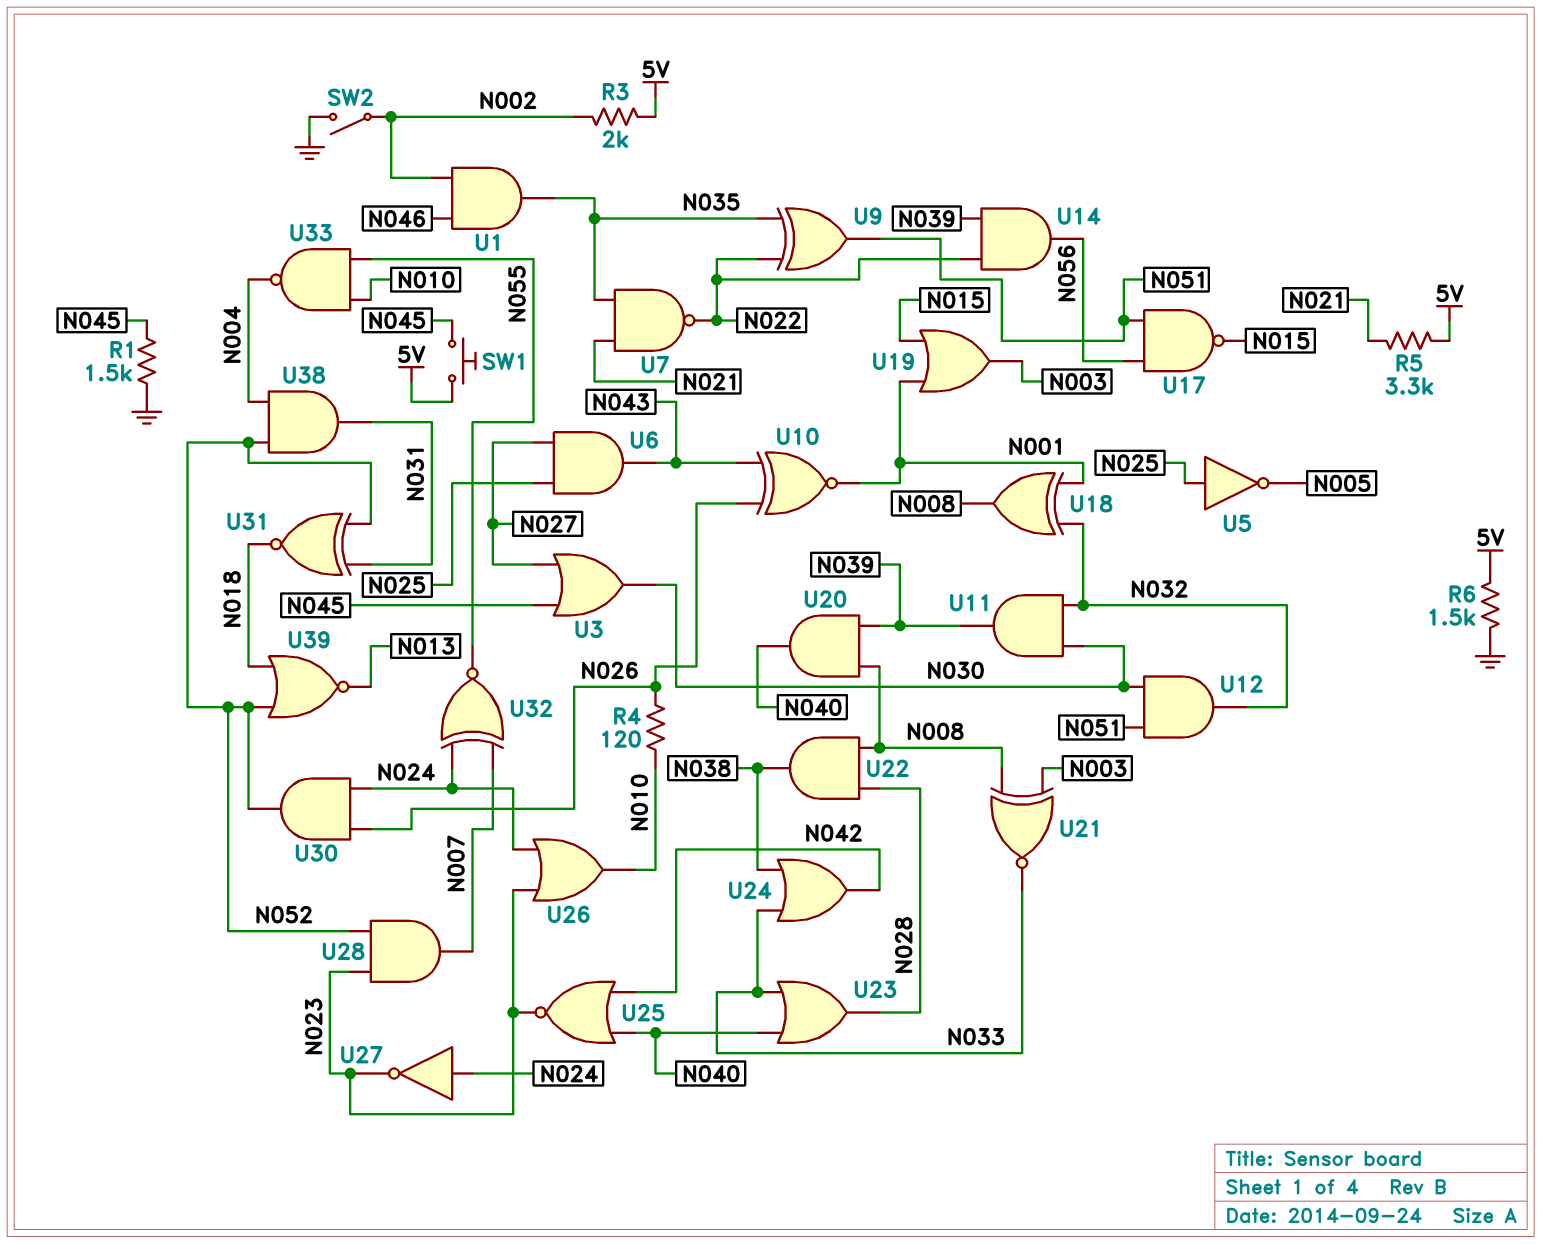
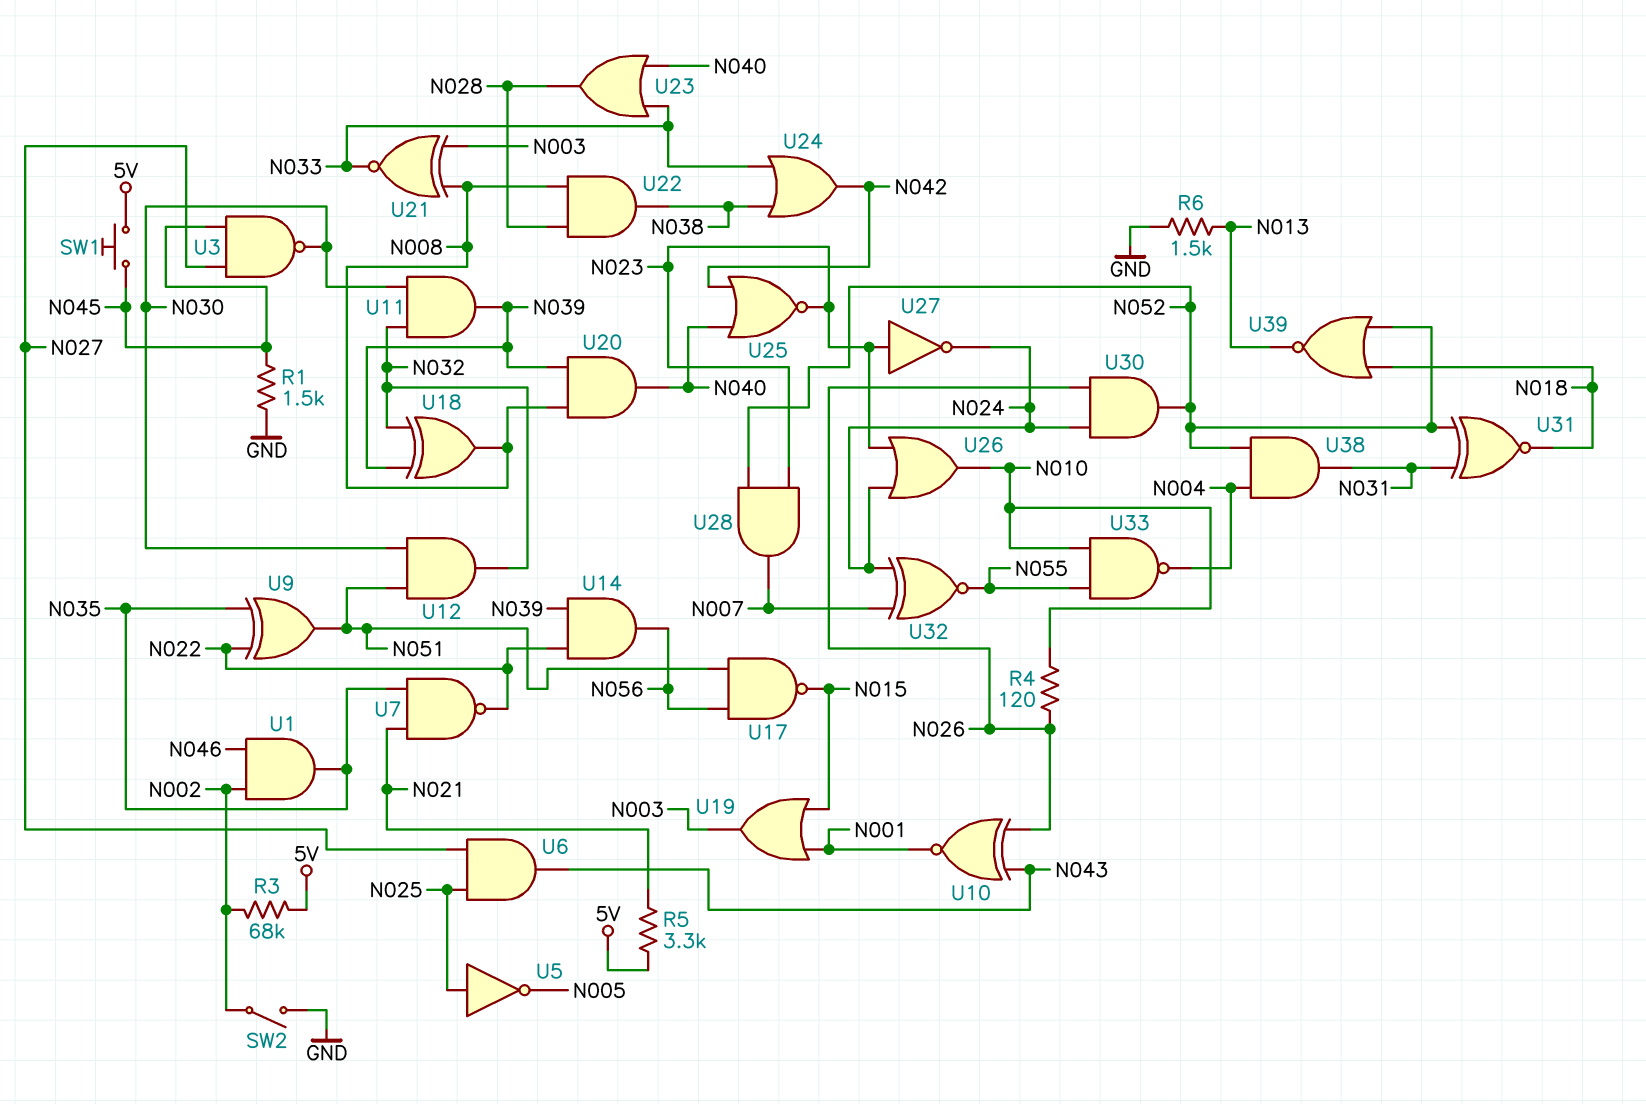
R3: 2k (5V, N002) -> 68k (5V, N002)
R6: 1.5k (5V, GND) -> 1.5k (GND, N013)
U3: OR (in N027, in N045, out N030) -> NAND (in N027, in N045, out N030)
U18: XOR (in N001, in N032, out N008) -> XOR (in N032, in N039, out N008)
U27: NOT (in N024, out N023) -> NOT (in N023, out N024)

